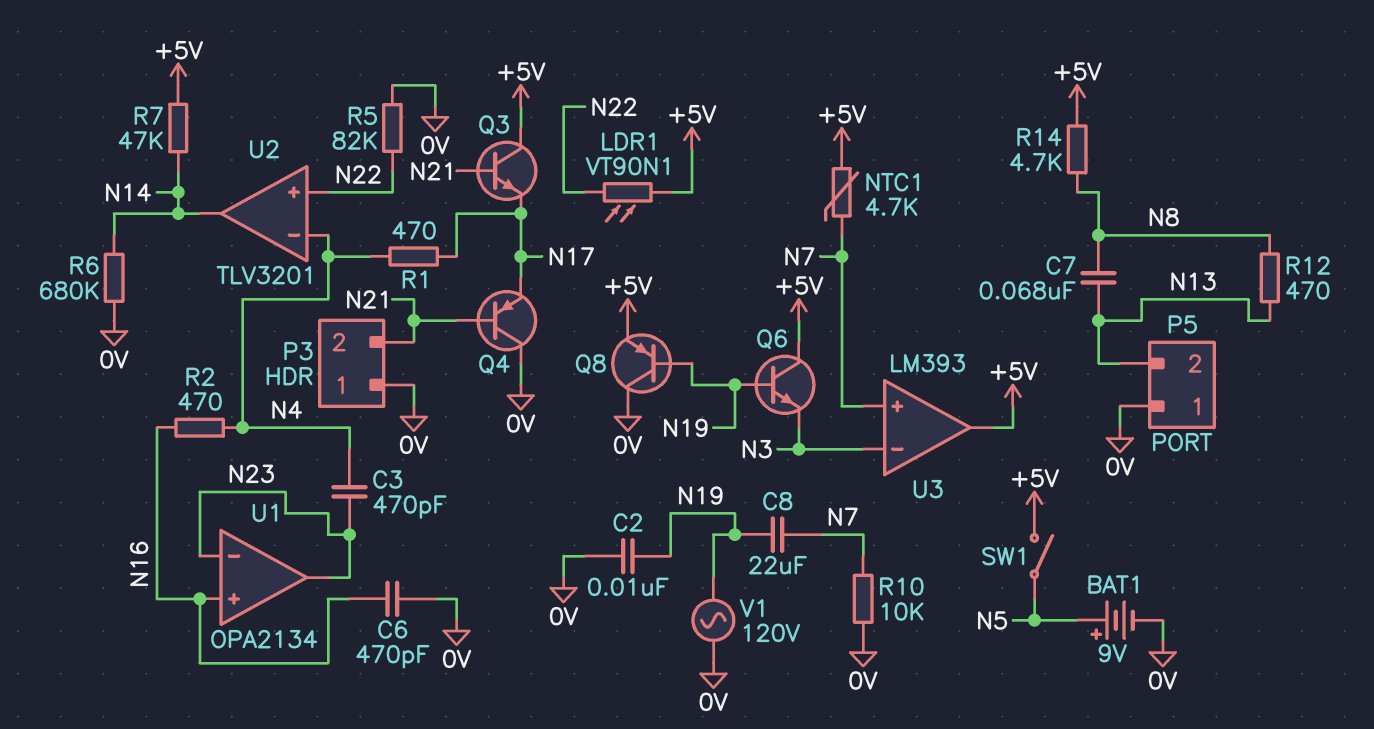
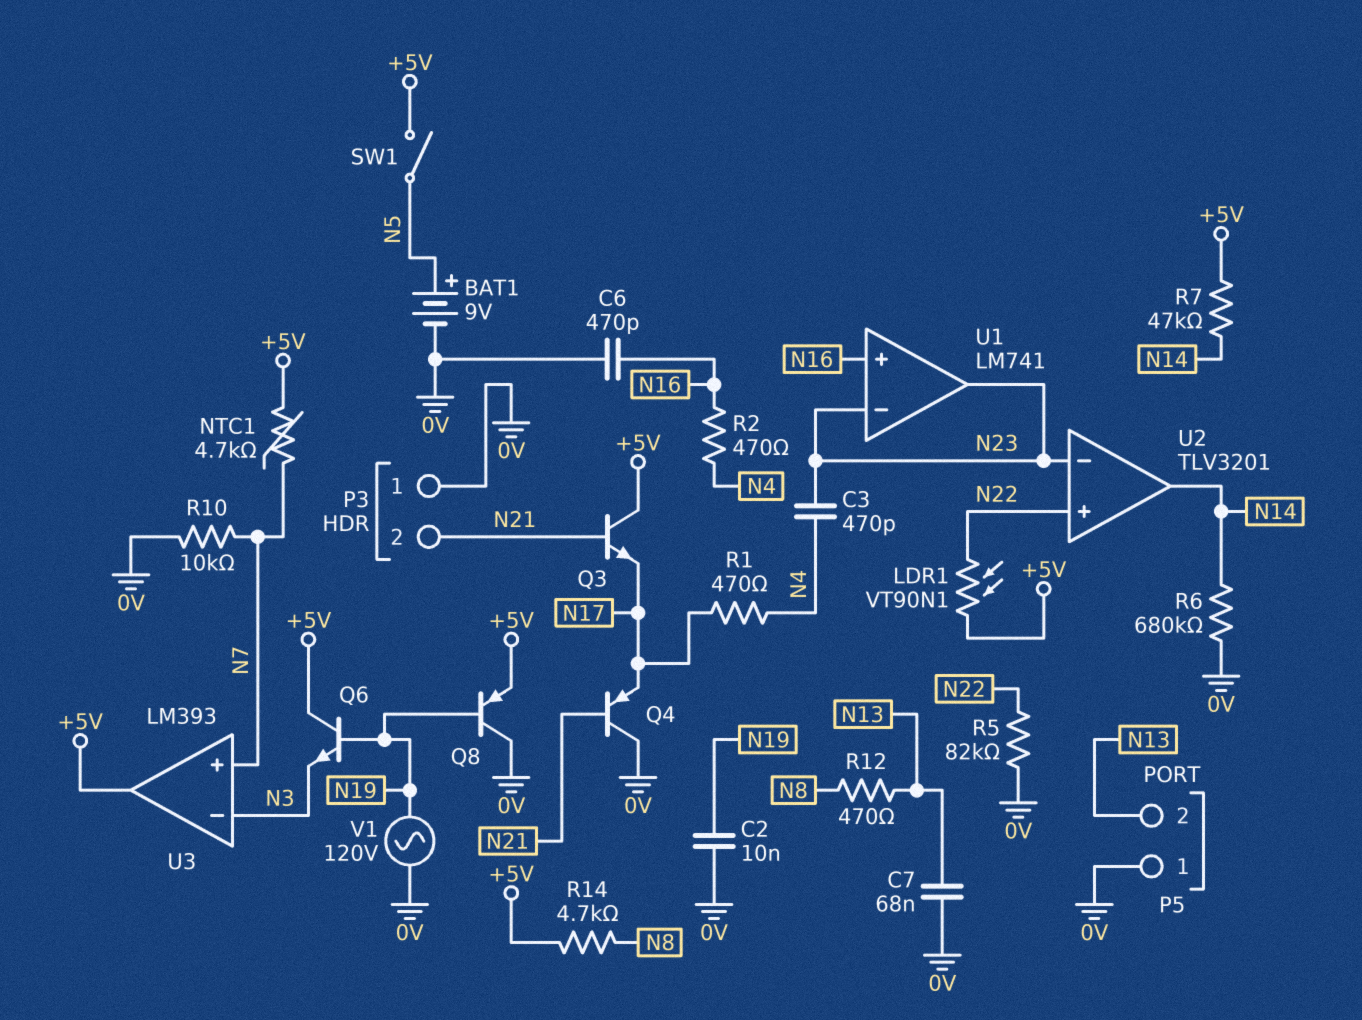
C7: 68nF (N8, N13) -> 68nF (0V, N13)
C8: 22uF (N7, N19) -> none
U1: OPA2134 -> LM741
U2 pin in-: N4 -> N23

